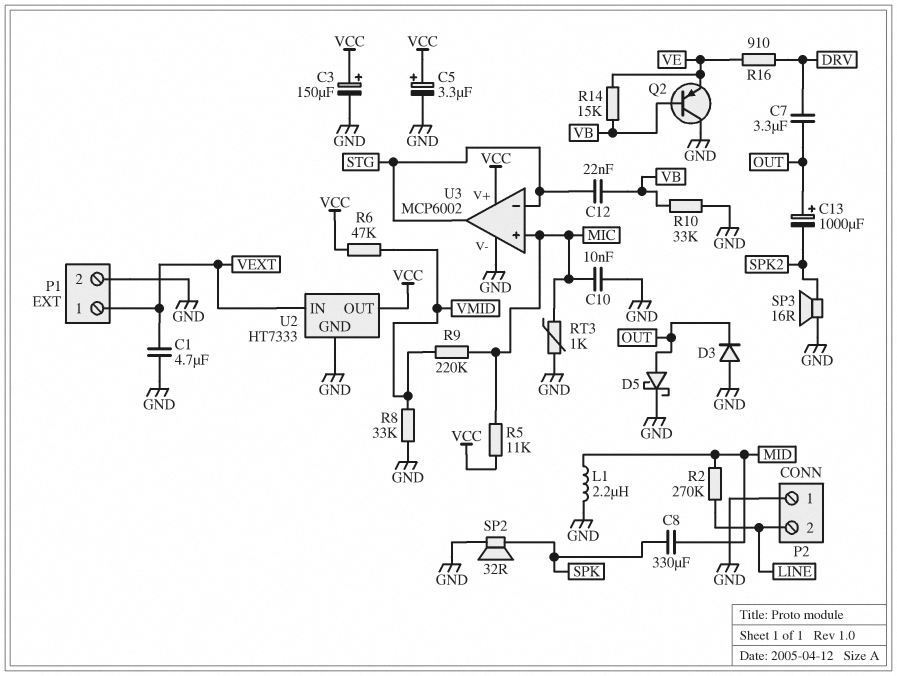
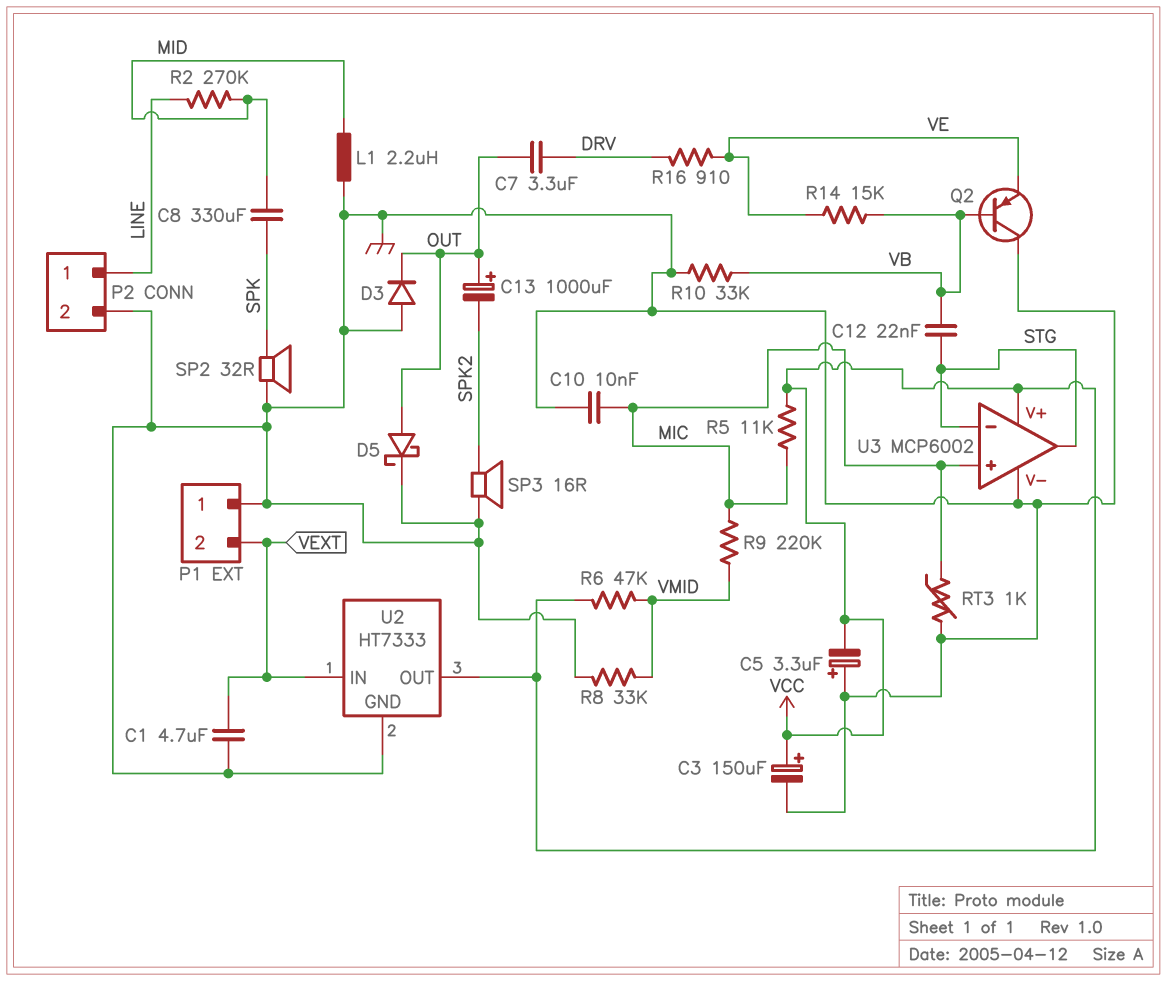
C5: 3.3uF (plus VCC, minus GND) -> 3.3uF (plus GND, minus VCC)
P1 pin 1: VEXT -> GND
P1 pin 2: GND -> VEXT
P2 pin 1: GND -> LINE
P2 pin 2: LINE -> GND

